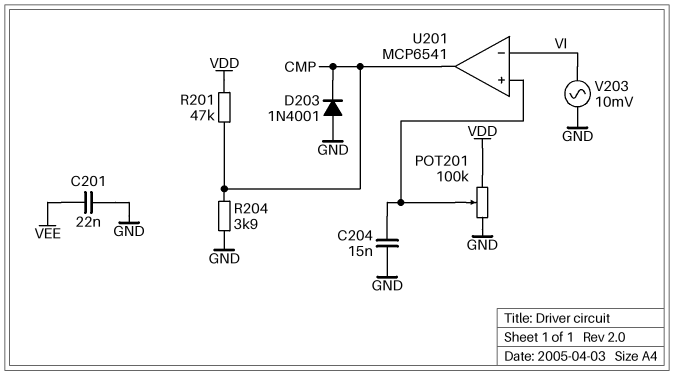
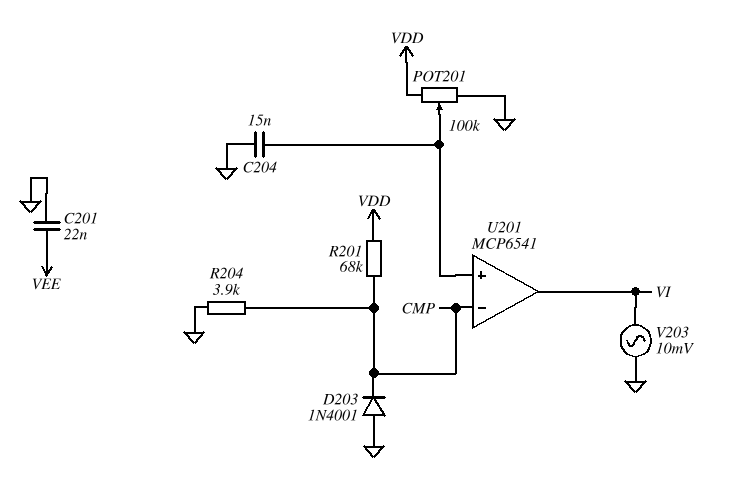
R201: 47k (CMP, VDD) -> 68k (CMP, VDD)
U201 pin in-: VI -> CMP
U201 pin out: CMP -> VI

